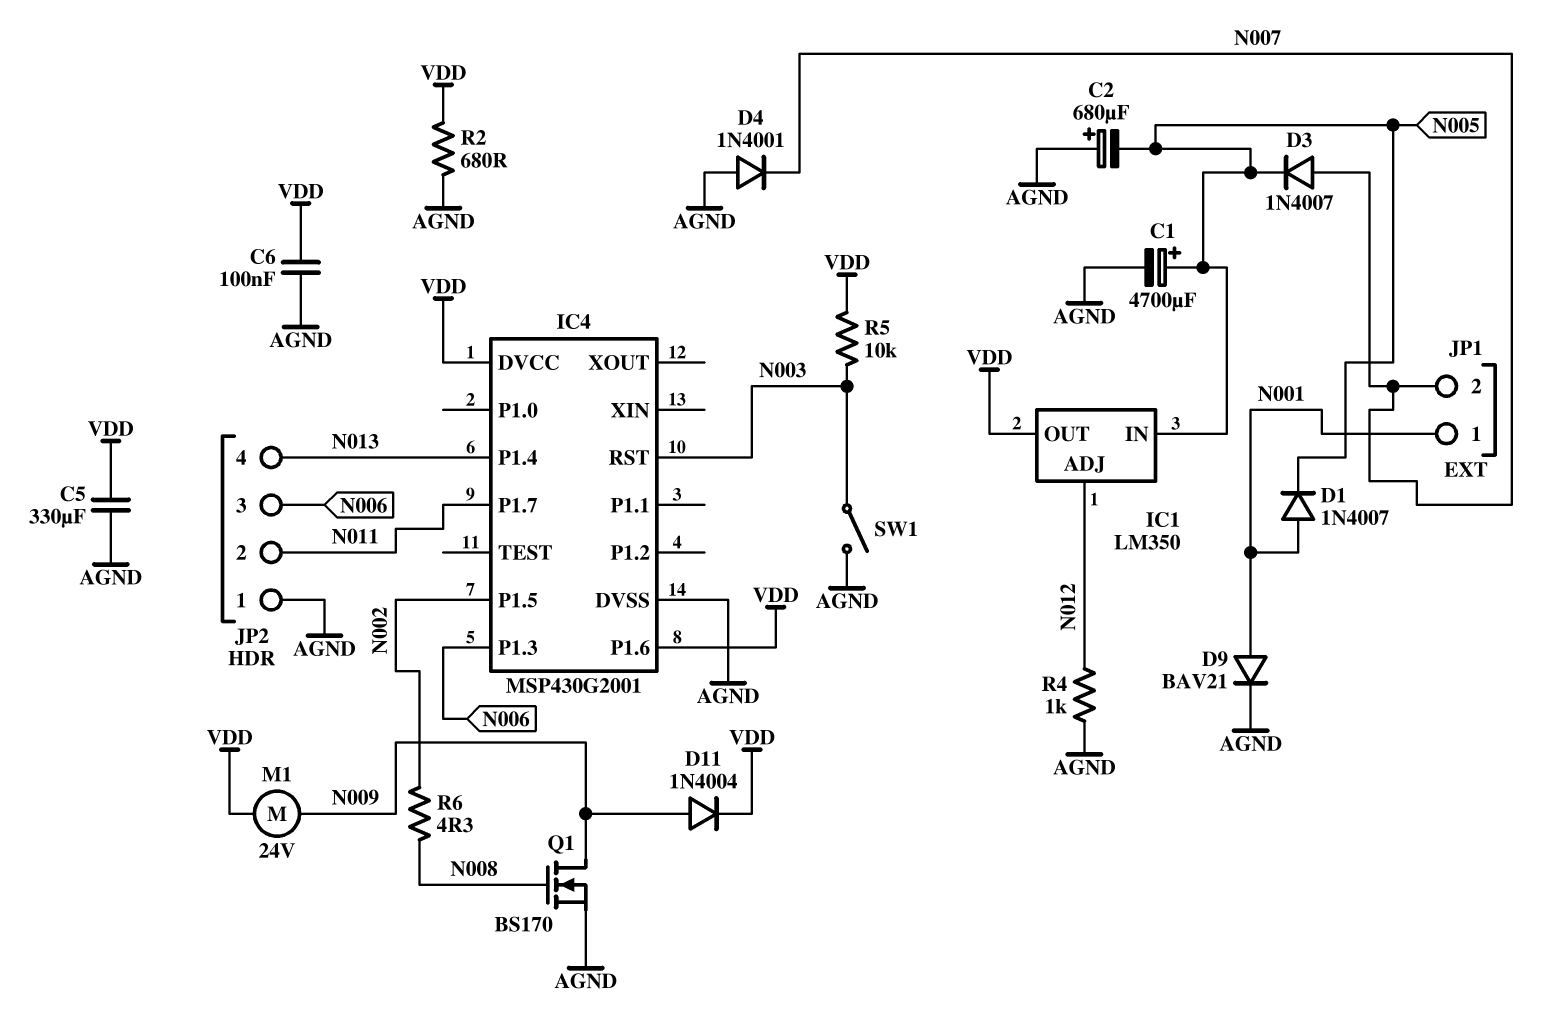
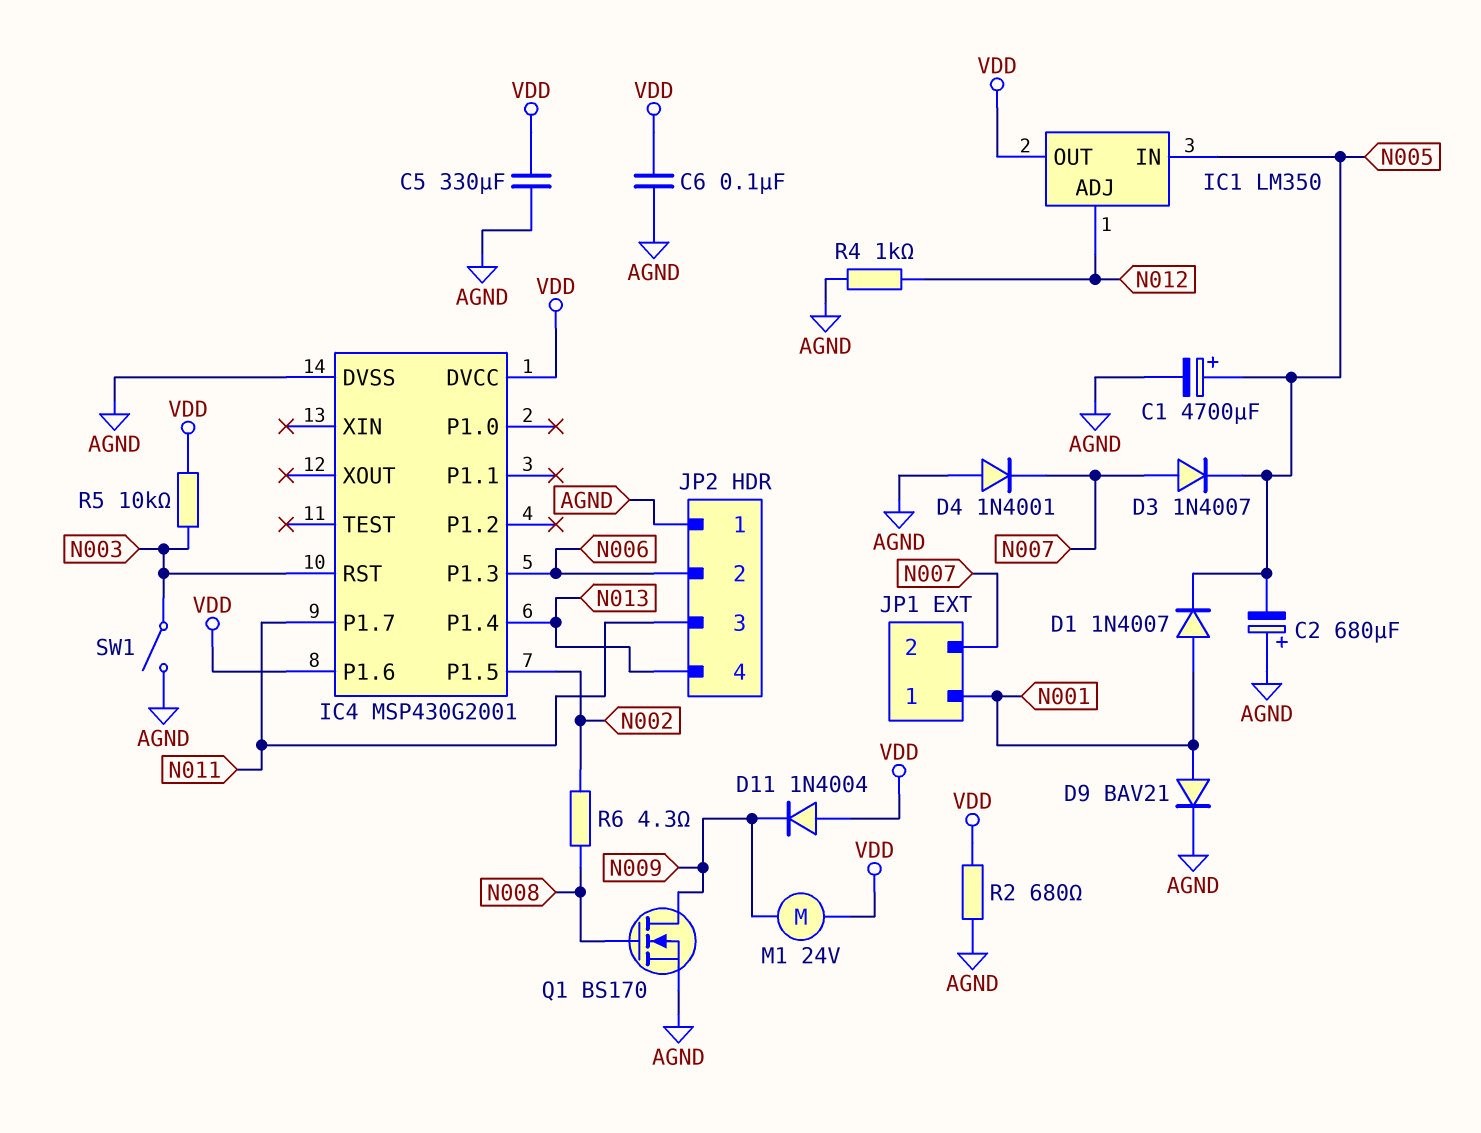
D11: diode 1N4004 (A N009, K VDD) -> diode 1N4004 (A VDD, K N009)
JP2 pin 2: N011 -> N006
JP2 pin 3: N006 -> N011

